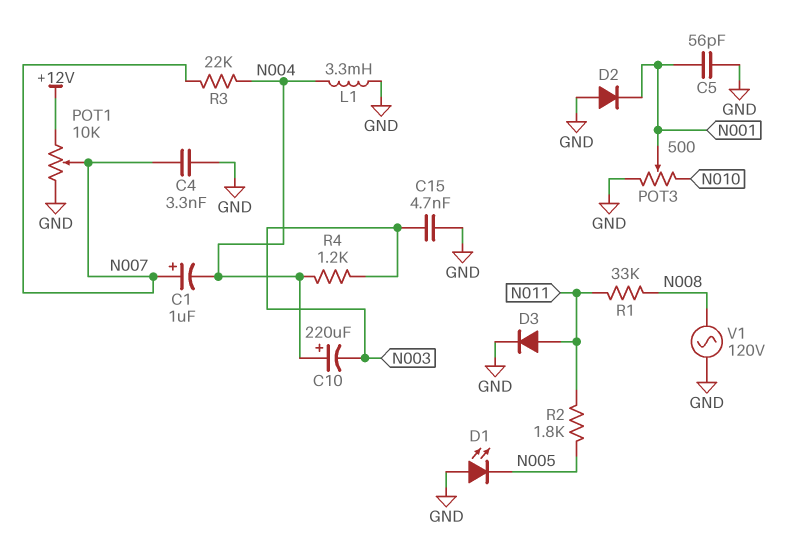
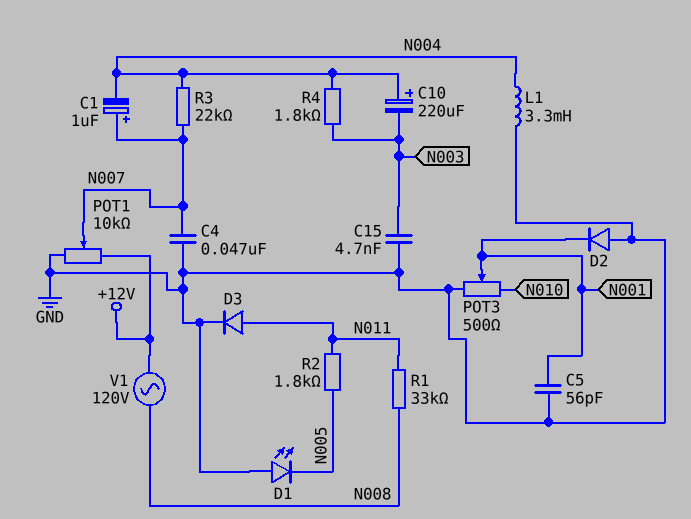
C4: 3.3nF (GND, N007) -> 47nF (GND, N007)
R4: 1.2k (N003, N004) -> 1.8k (N003, N004)
V1: AC 120V (GND, N008) -> AC 120V (+12V, N008)

